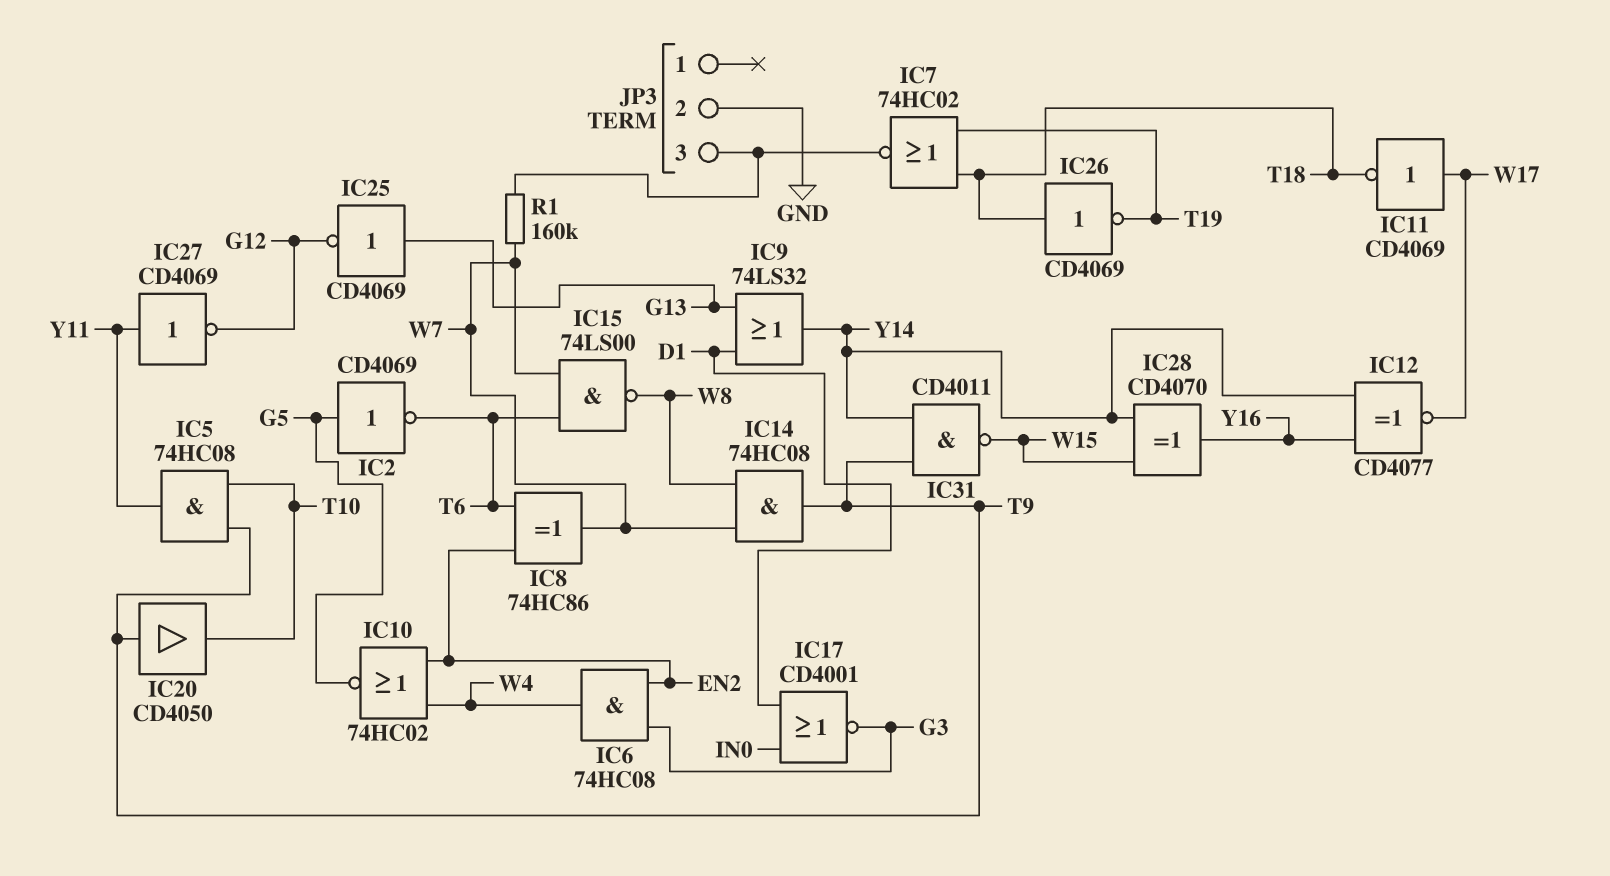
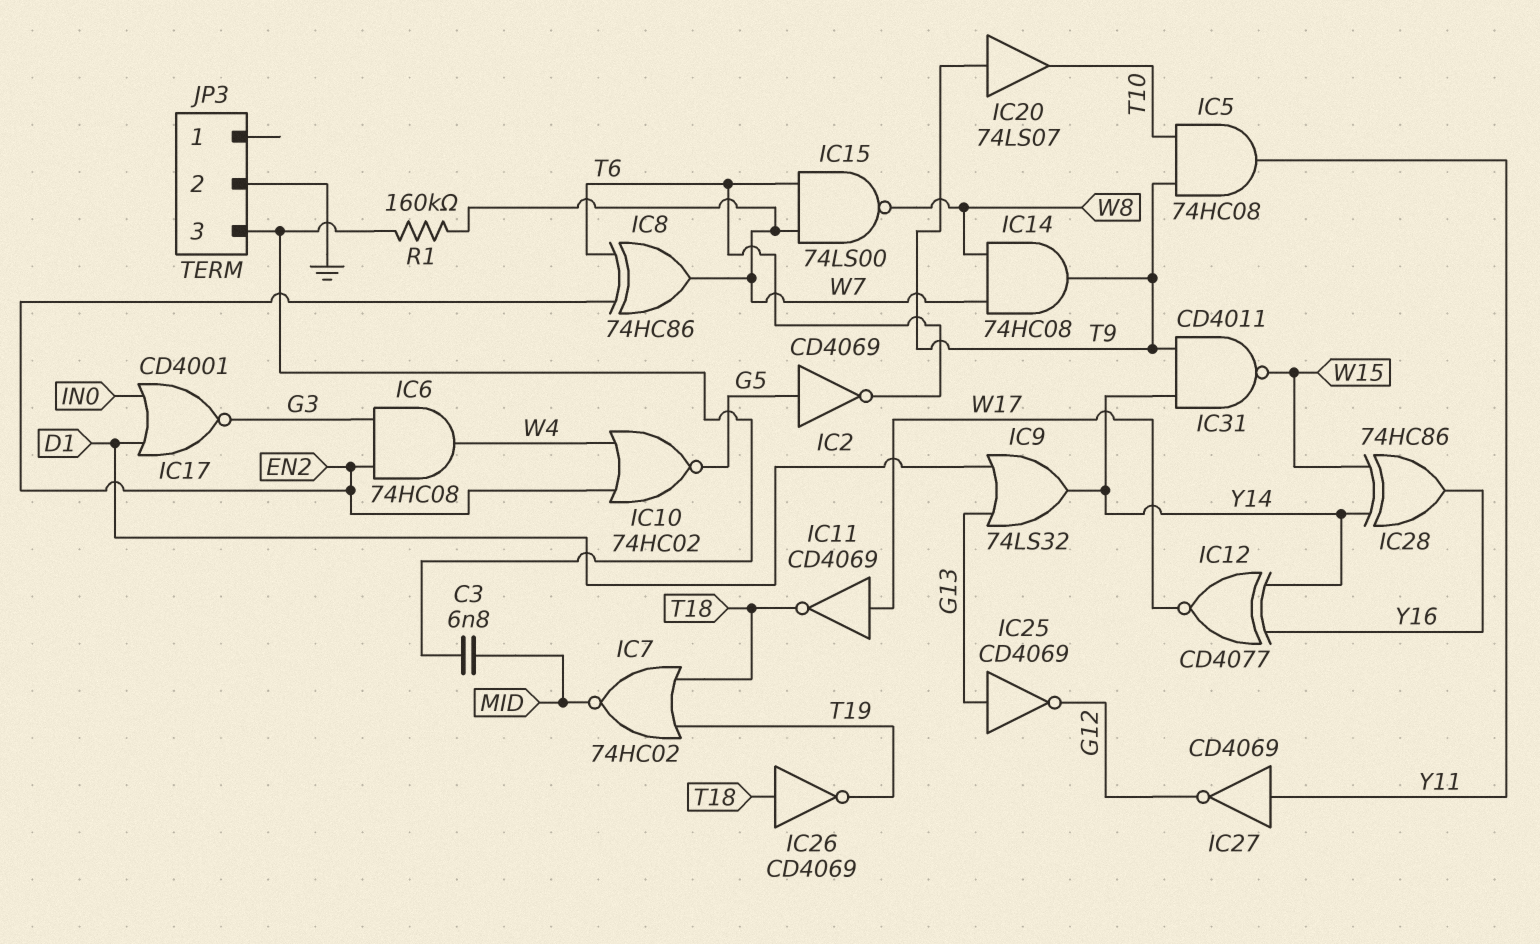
C3: none -> 6.8nF (JP3/3, MID)
IC7: NOR 74HC02 (in T18, in T19, out JP3/3) -> NOR 74HC02 (in T18, in T19, out MID)
IC20: buffer CD4050 (in T9, out T10) -> buffer 74LS07 (in T9, out T10)
IC28: XOR CD4070 (in W15, in Y14, out Y16) -> XOR 74HC86 (in W15, in Y14, out Y16)

